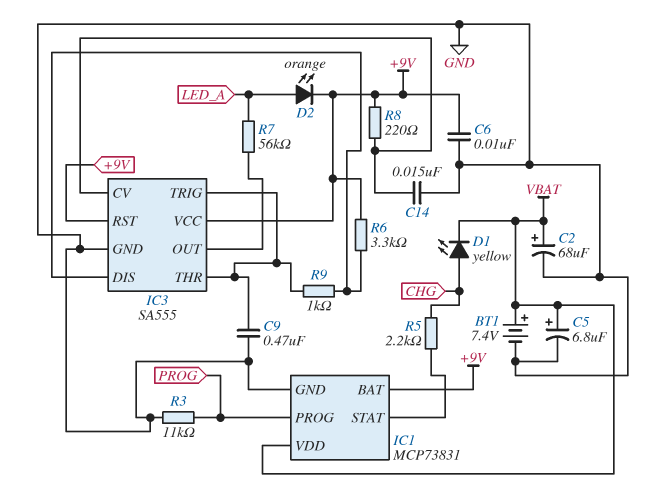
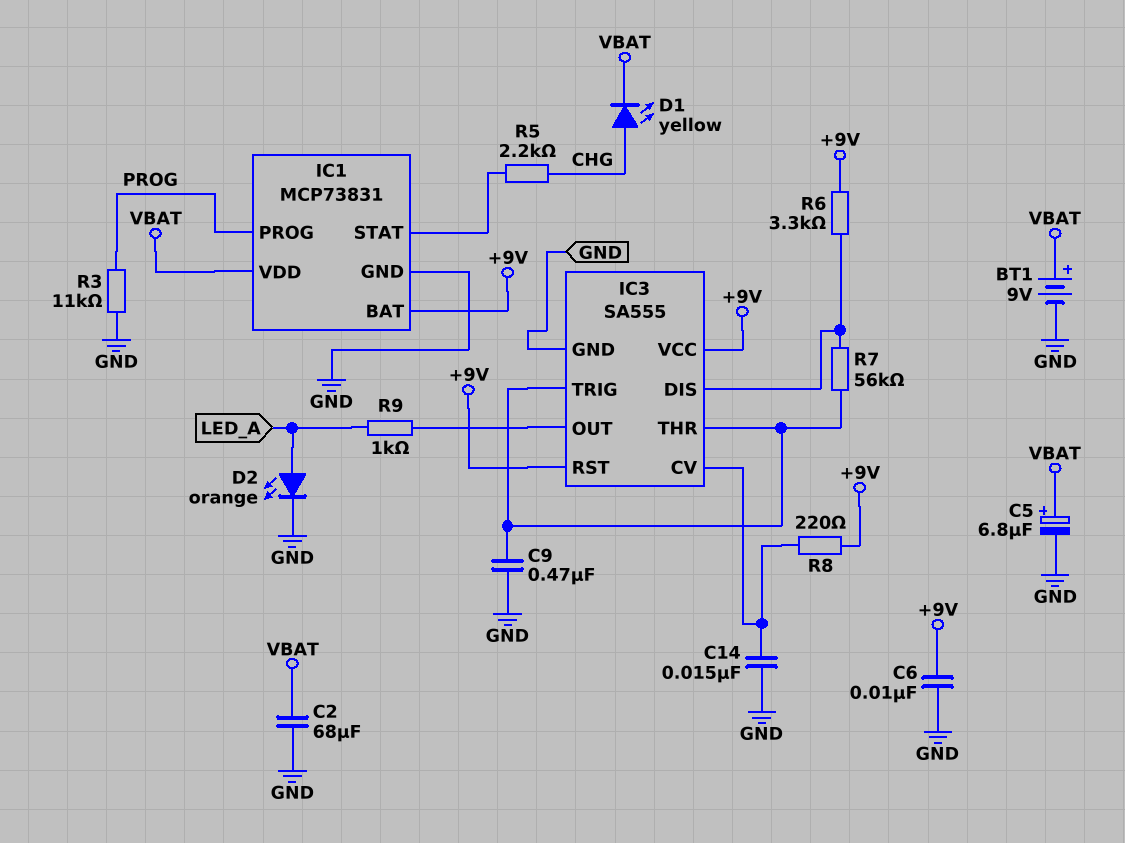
BT1: 7.4V (plus VBAT, minus GND) -> 9V (plus VBAT, minus GND)
C2: 68uF (plus VBAT, minus GND) -> 68uF (GND, VBAT)
D2: LED orange (A LED_A, K +9V) -> LED orange (A LED_A, K GND)
R7: 56k (IC3/OUT, LED_A) -> 56k (IC3/DIS, IC3/THR)
R9: 1k (IC3/DIS, IC3/THR) -> 1k (IC3/OUT, LED_A)

